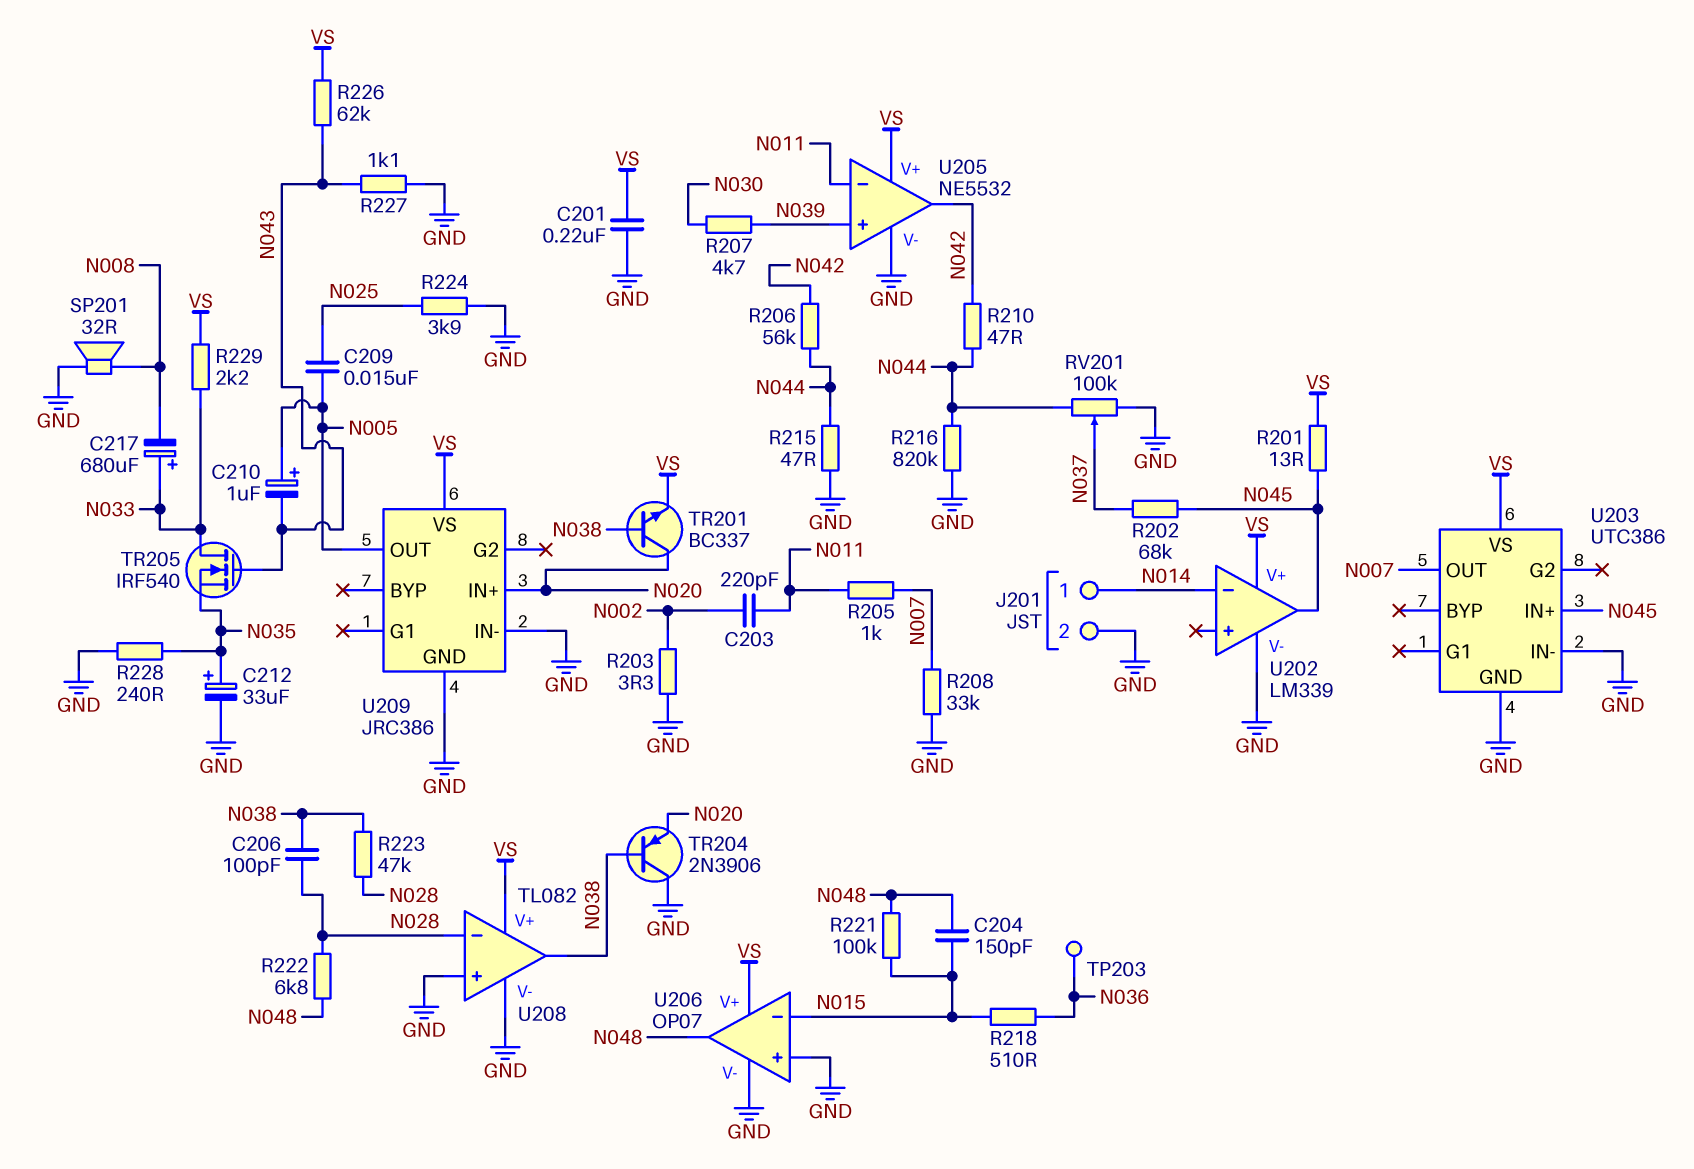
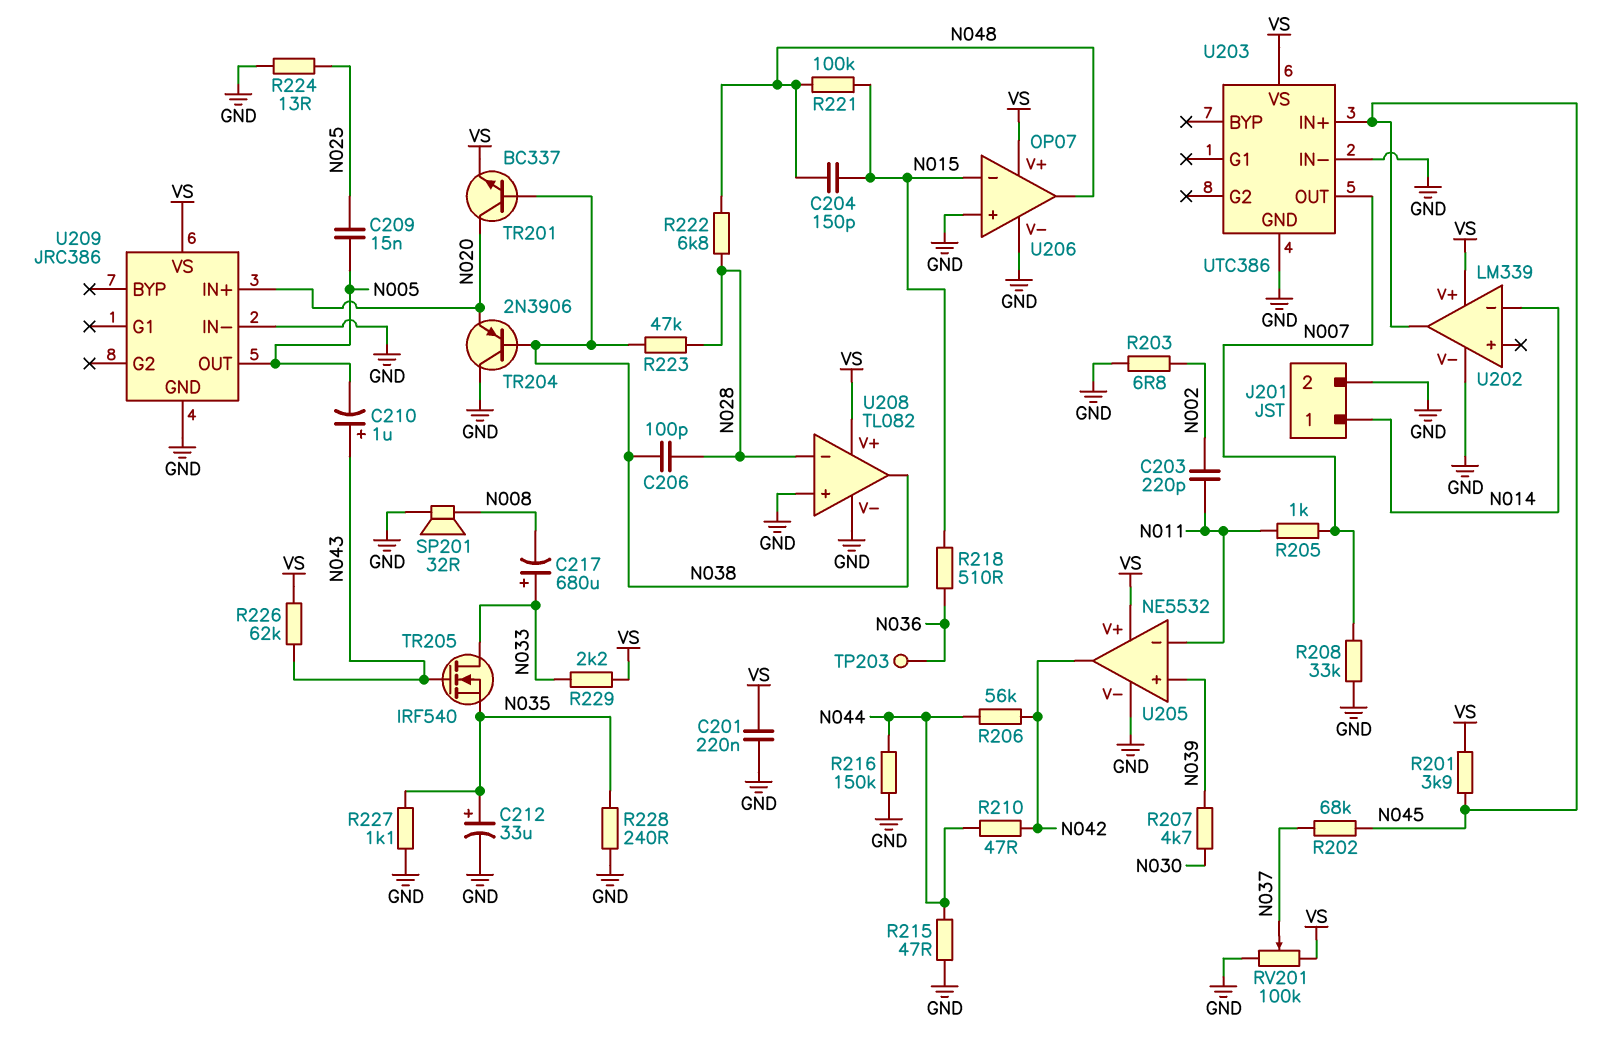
C210: 1uF (plus N005, minus N043) -> 1uF (plus N043, minus N005)
R201: 13 (N045, VS) -> 3.9k (N045, VS)
R203: 3.3 (GND, N002) -> 6.8 (GND, N002)
R216: 820k (GND, N044) -> 150k (GND, N044)
R224: 3.9k (GND, N025) -> 13 (GND, N025)
R227: 1.1k (GND, N043) -> 1.1k (GND, N035)
RV201: 100k (GND, N044, wiper N037) -> 100k (GND, VS, wiper N037)

